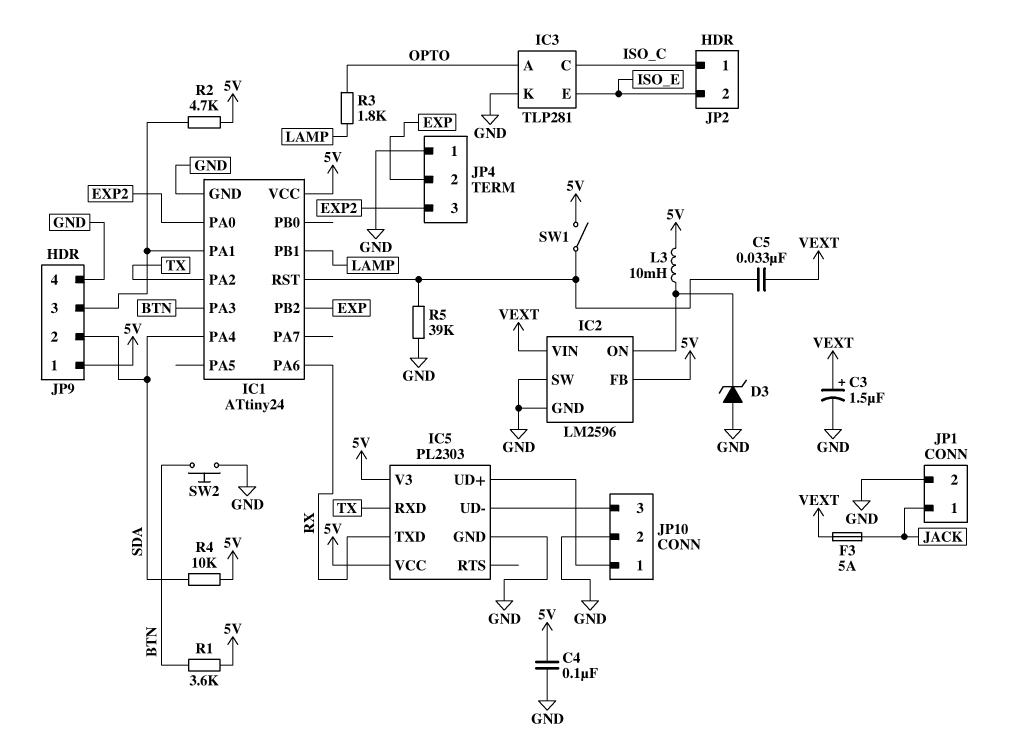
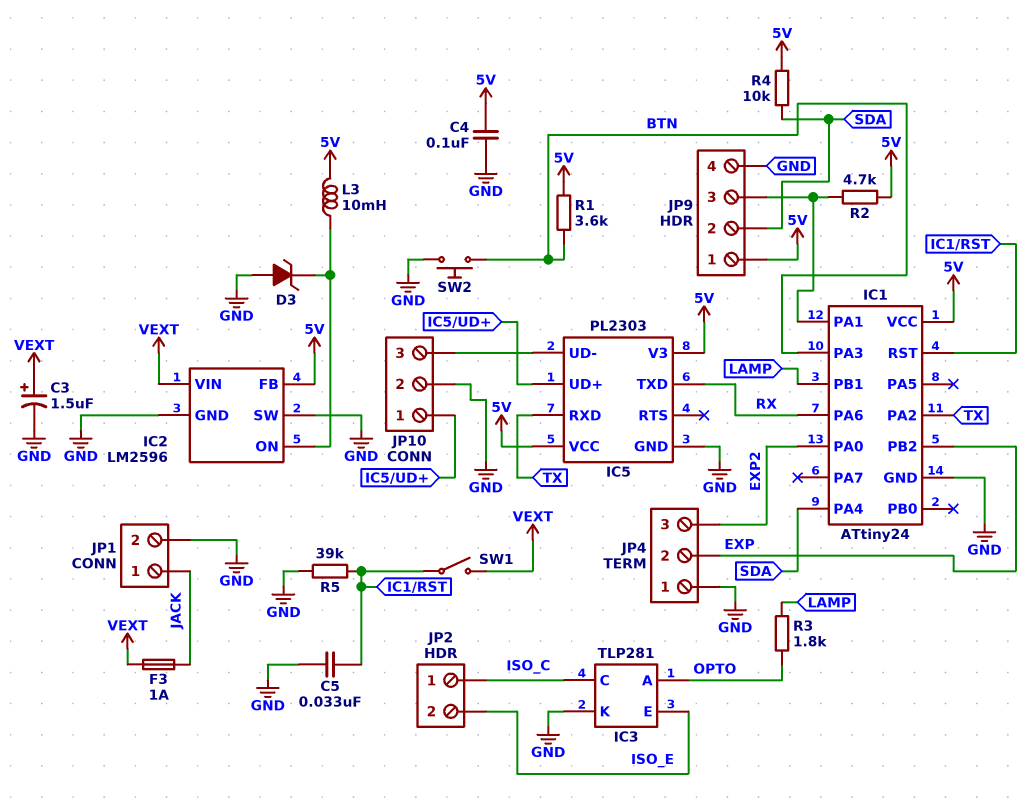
C5: 33nF (IC1/RST, VEXT) -> 33nF (GND, IC1/RST)
F3: 5A (JACK, VEXT) -> 1A (JACK, VEXT)
SW1: switch (5V, IC1/RST) -> switch (IC1/RST, VEXT)

